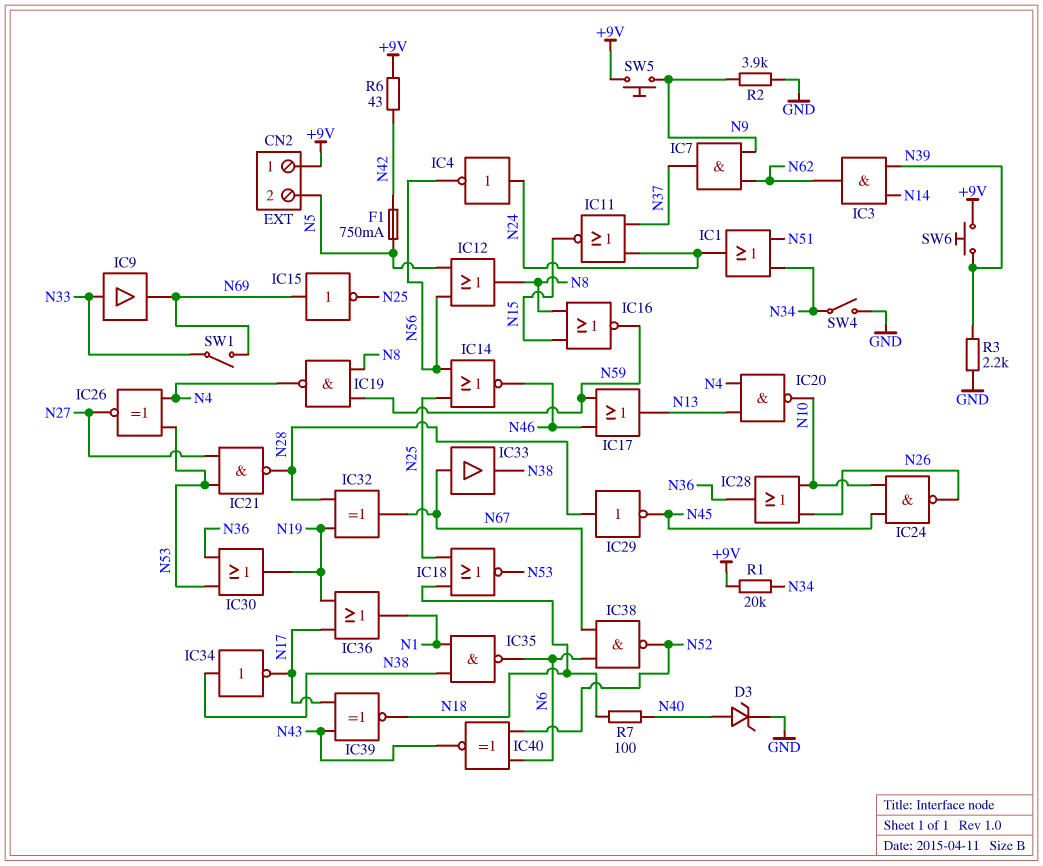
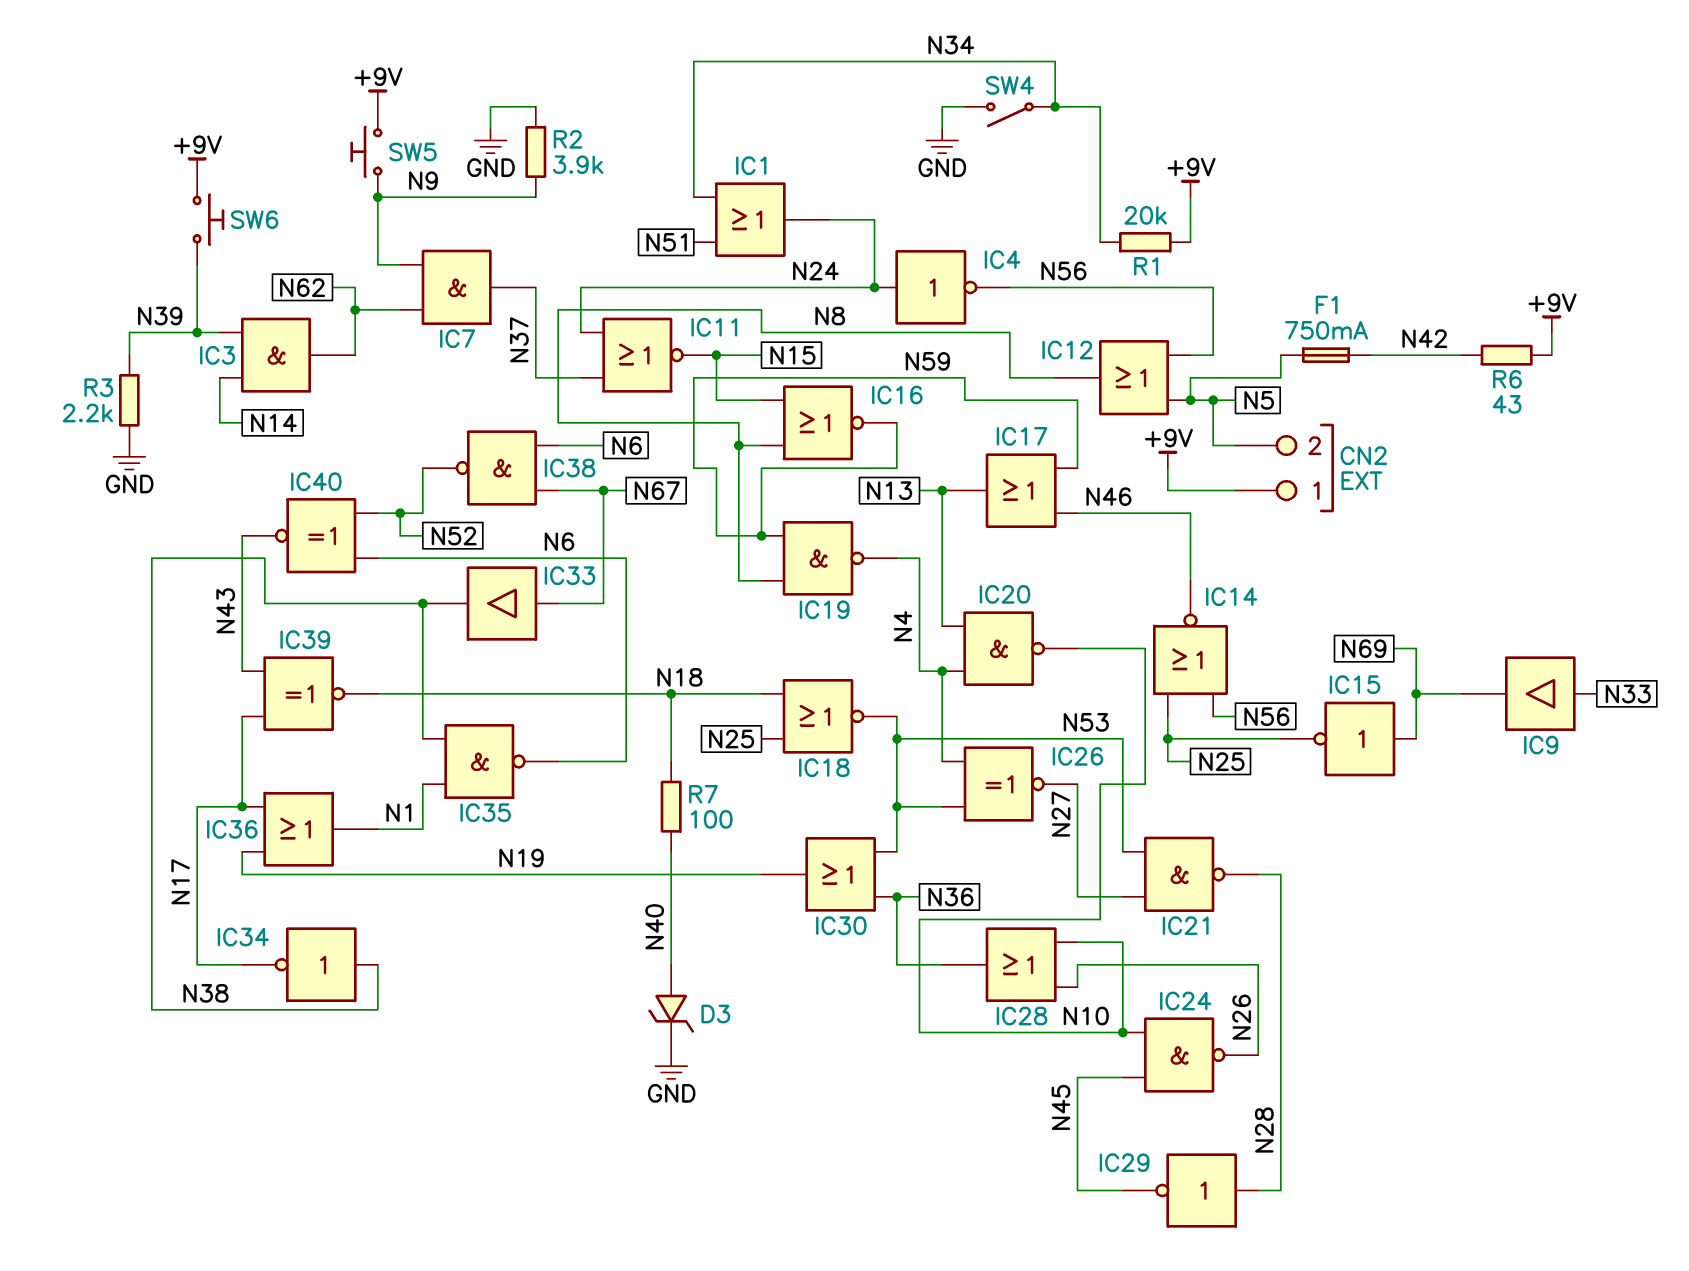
IC32: XOR (in N19, in N28, out N67) -> none
SW1: switch (N33, N69) -> none

